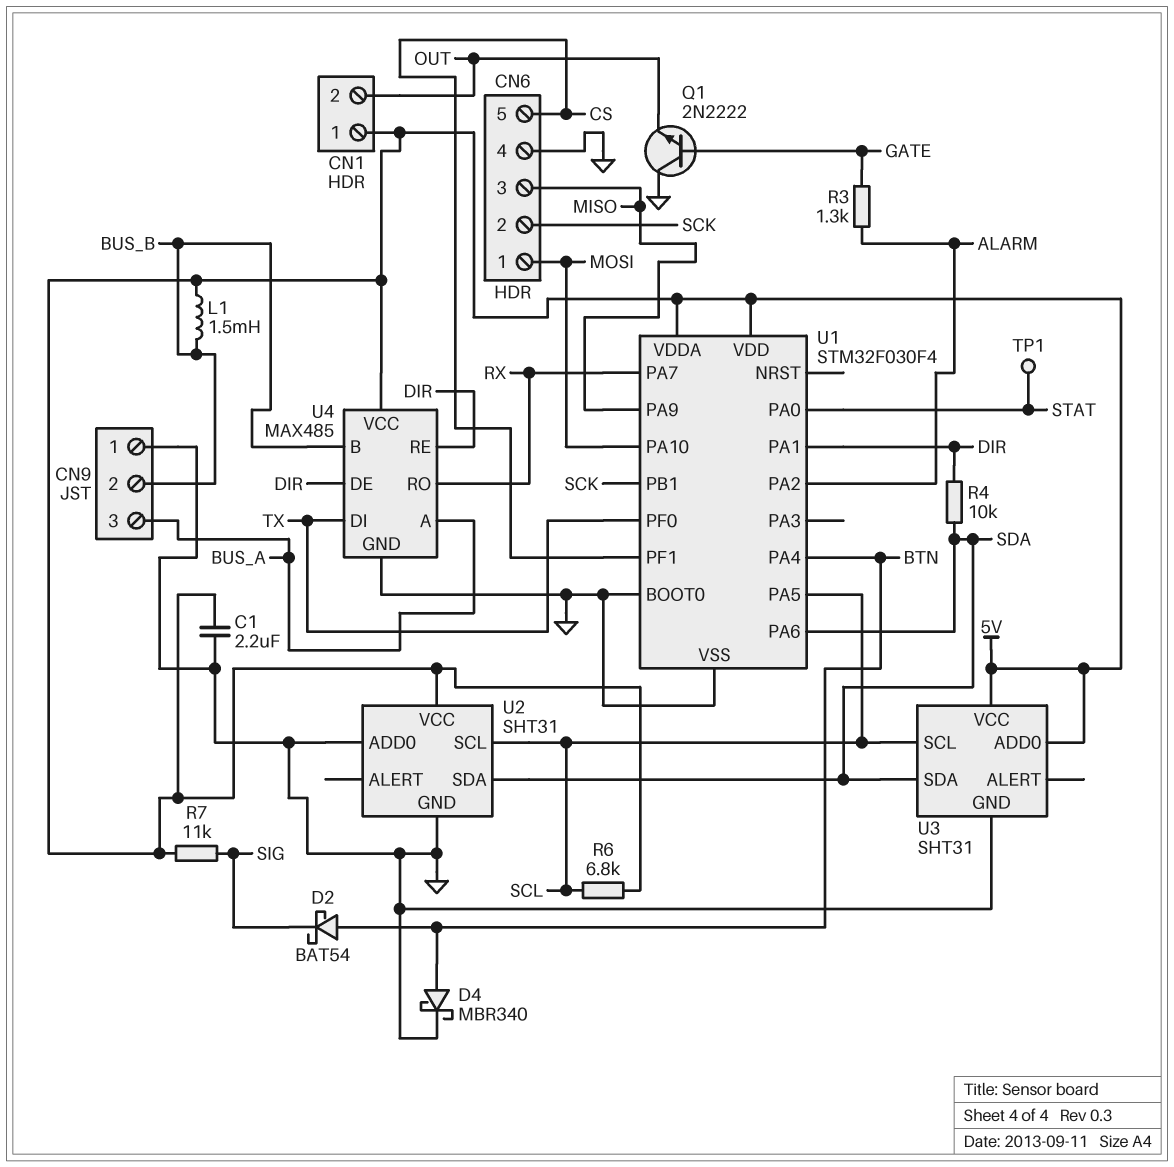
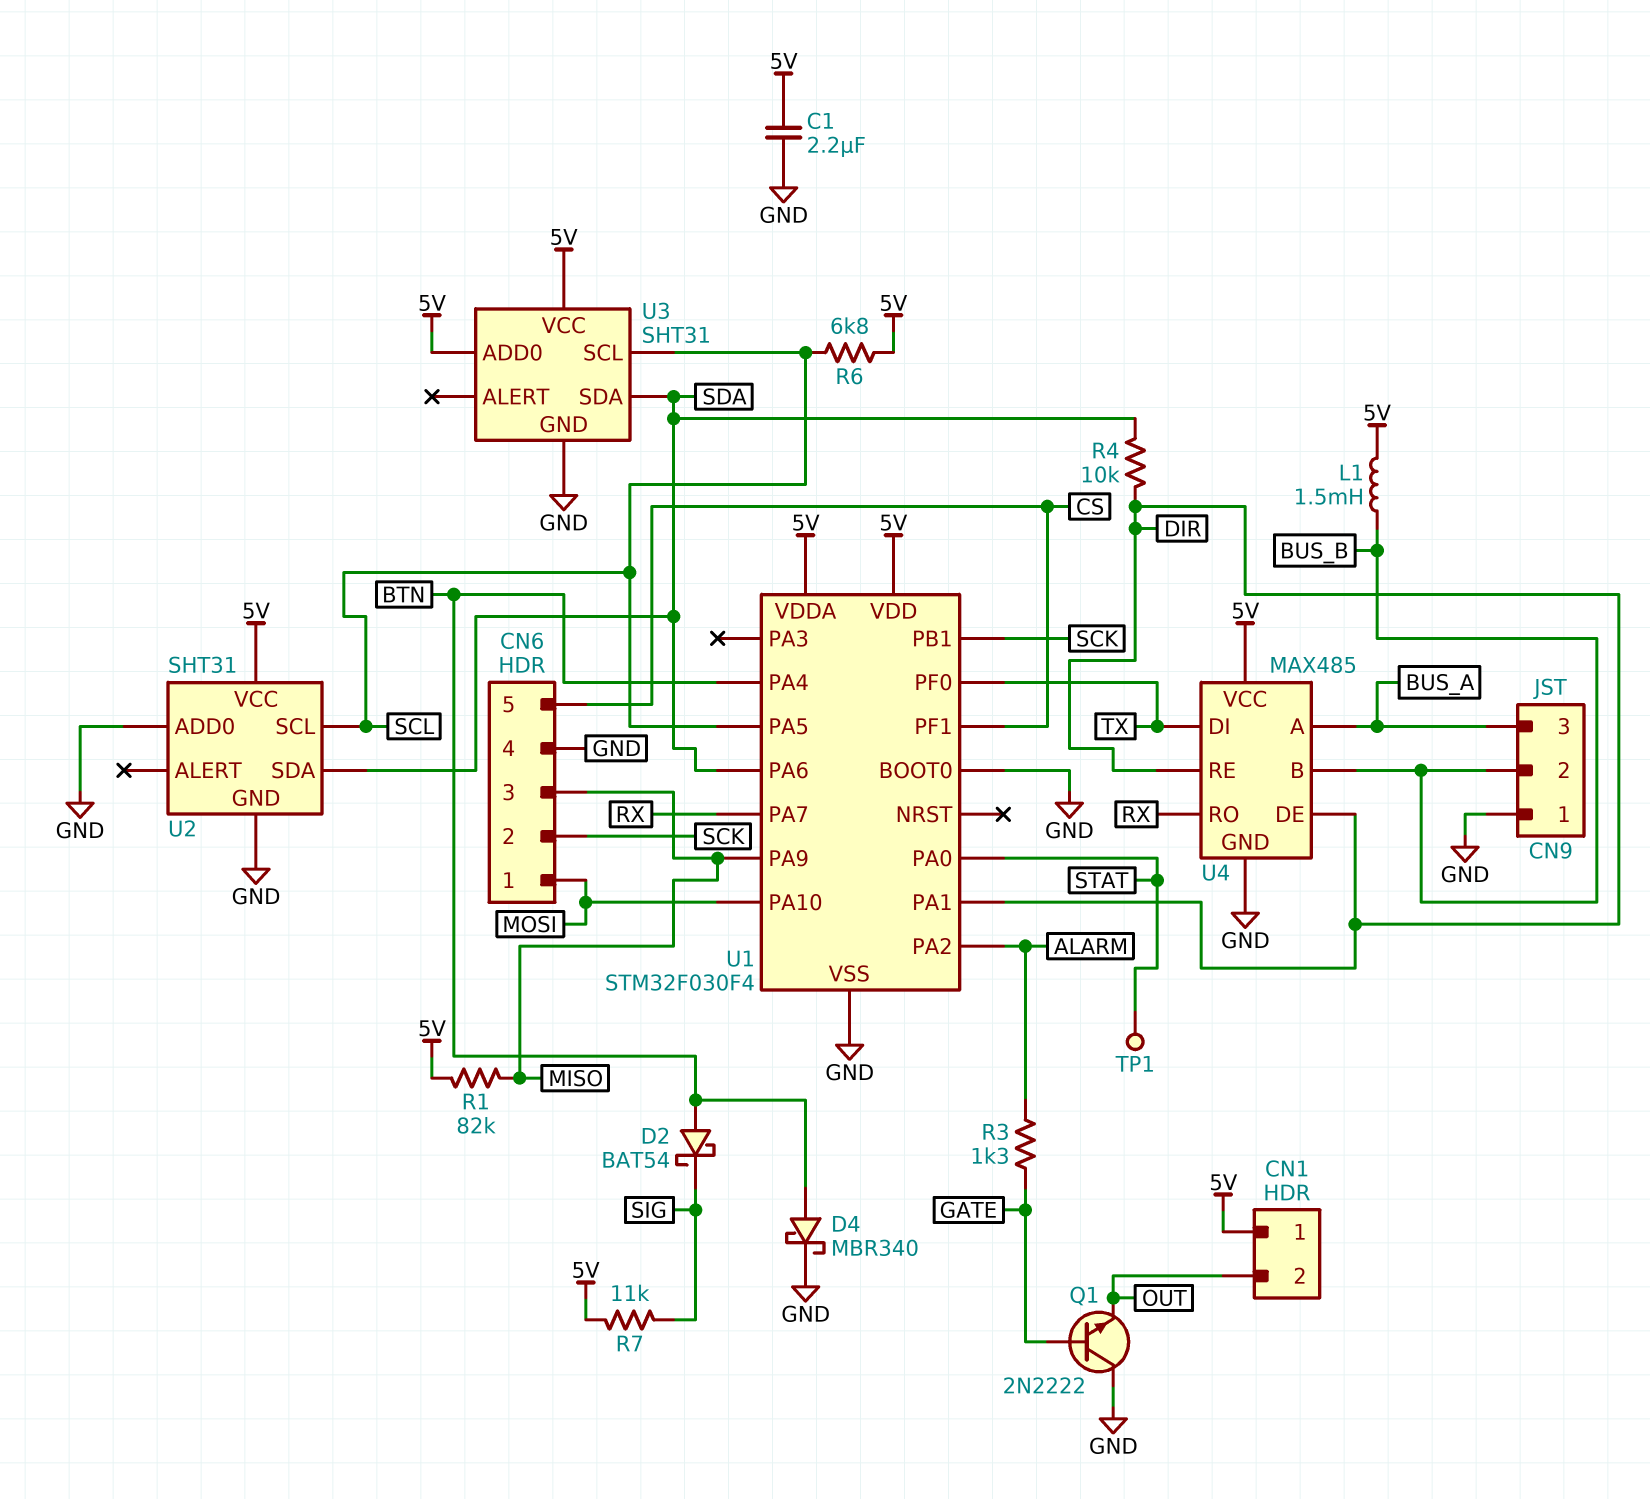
R1: none -> 82k (5V, MISO)

